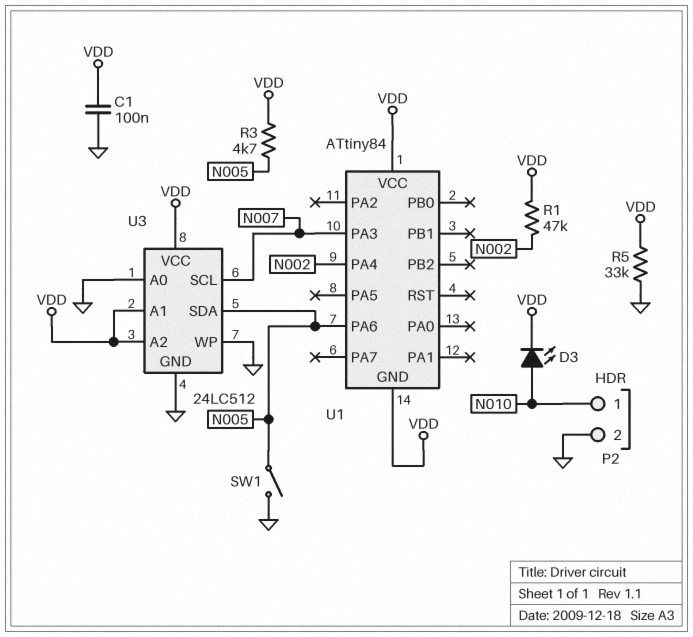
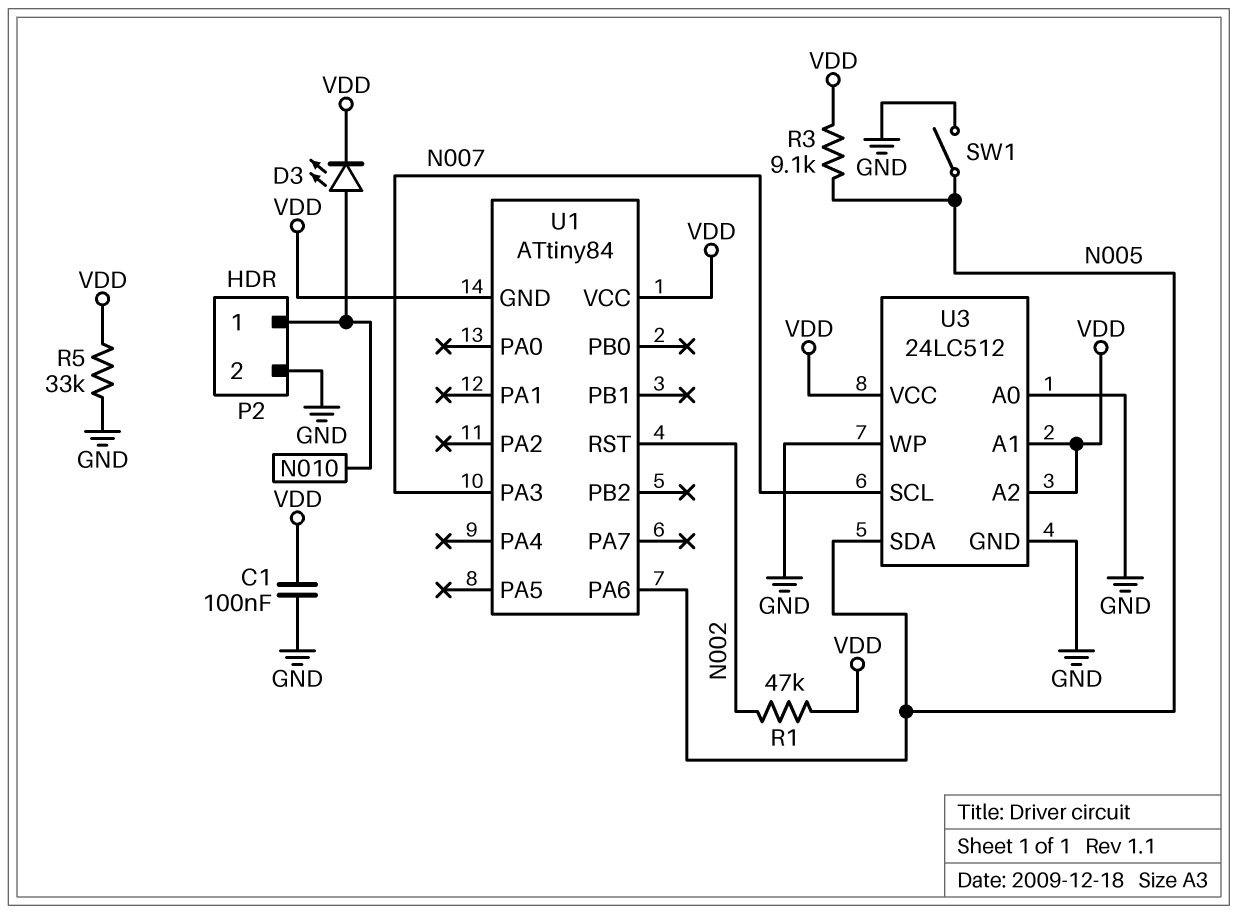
R3: 4.7k (N005, VDD) -> 9.1k (N005, VDD)
U1 pin PA4: N002 -> none
U1 pin RST: none -> N002

